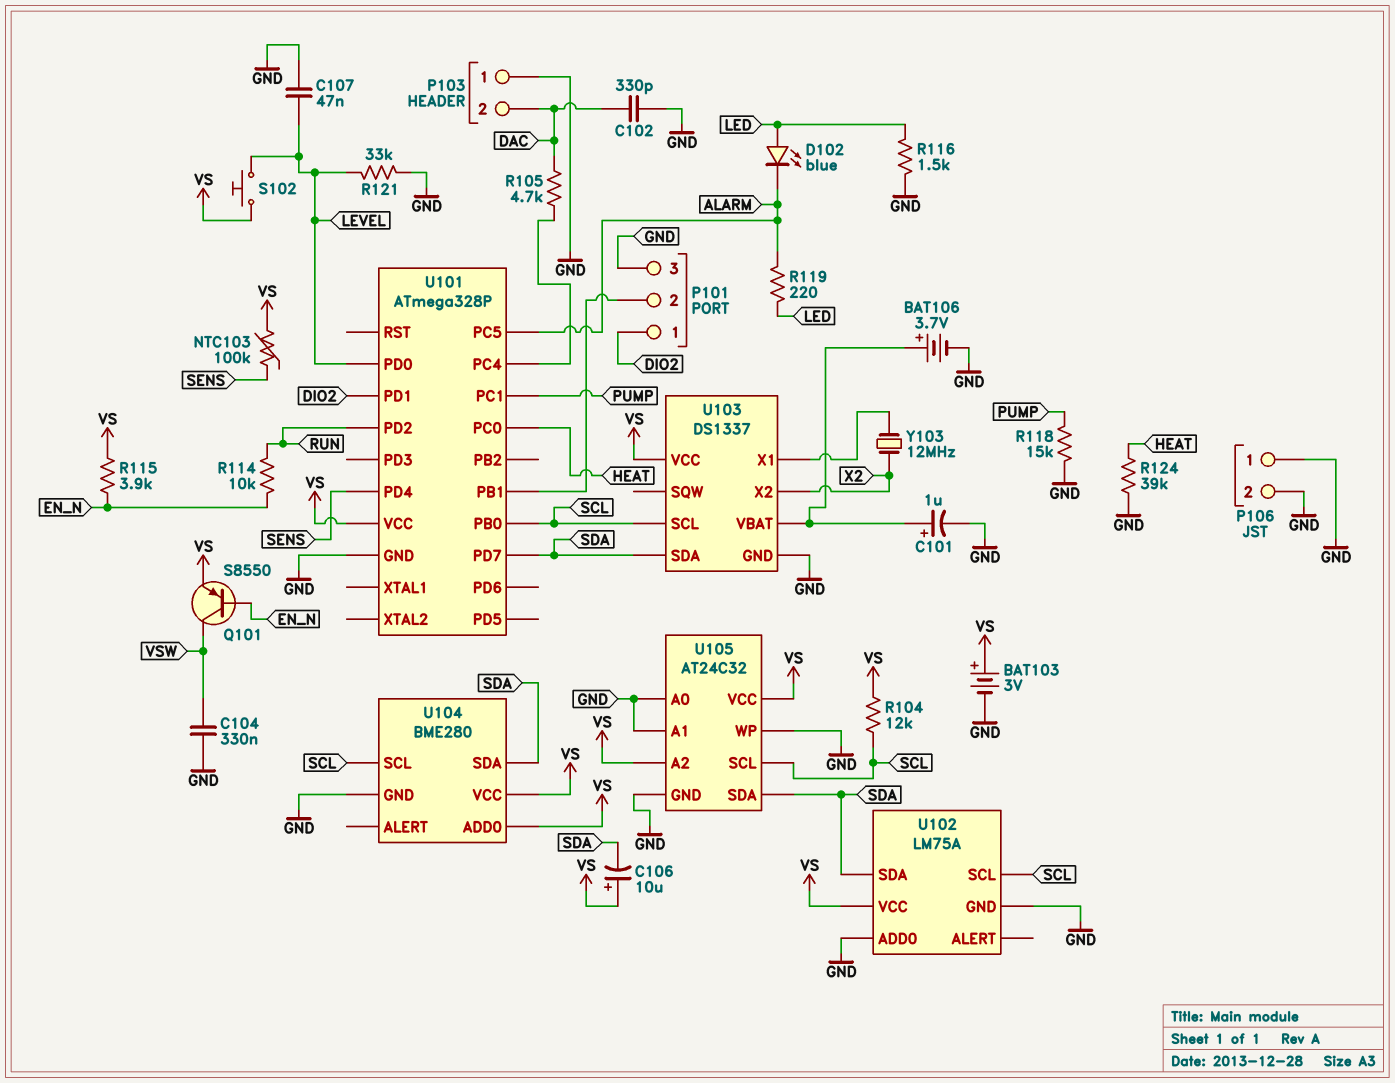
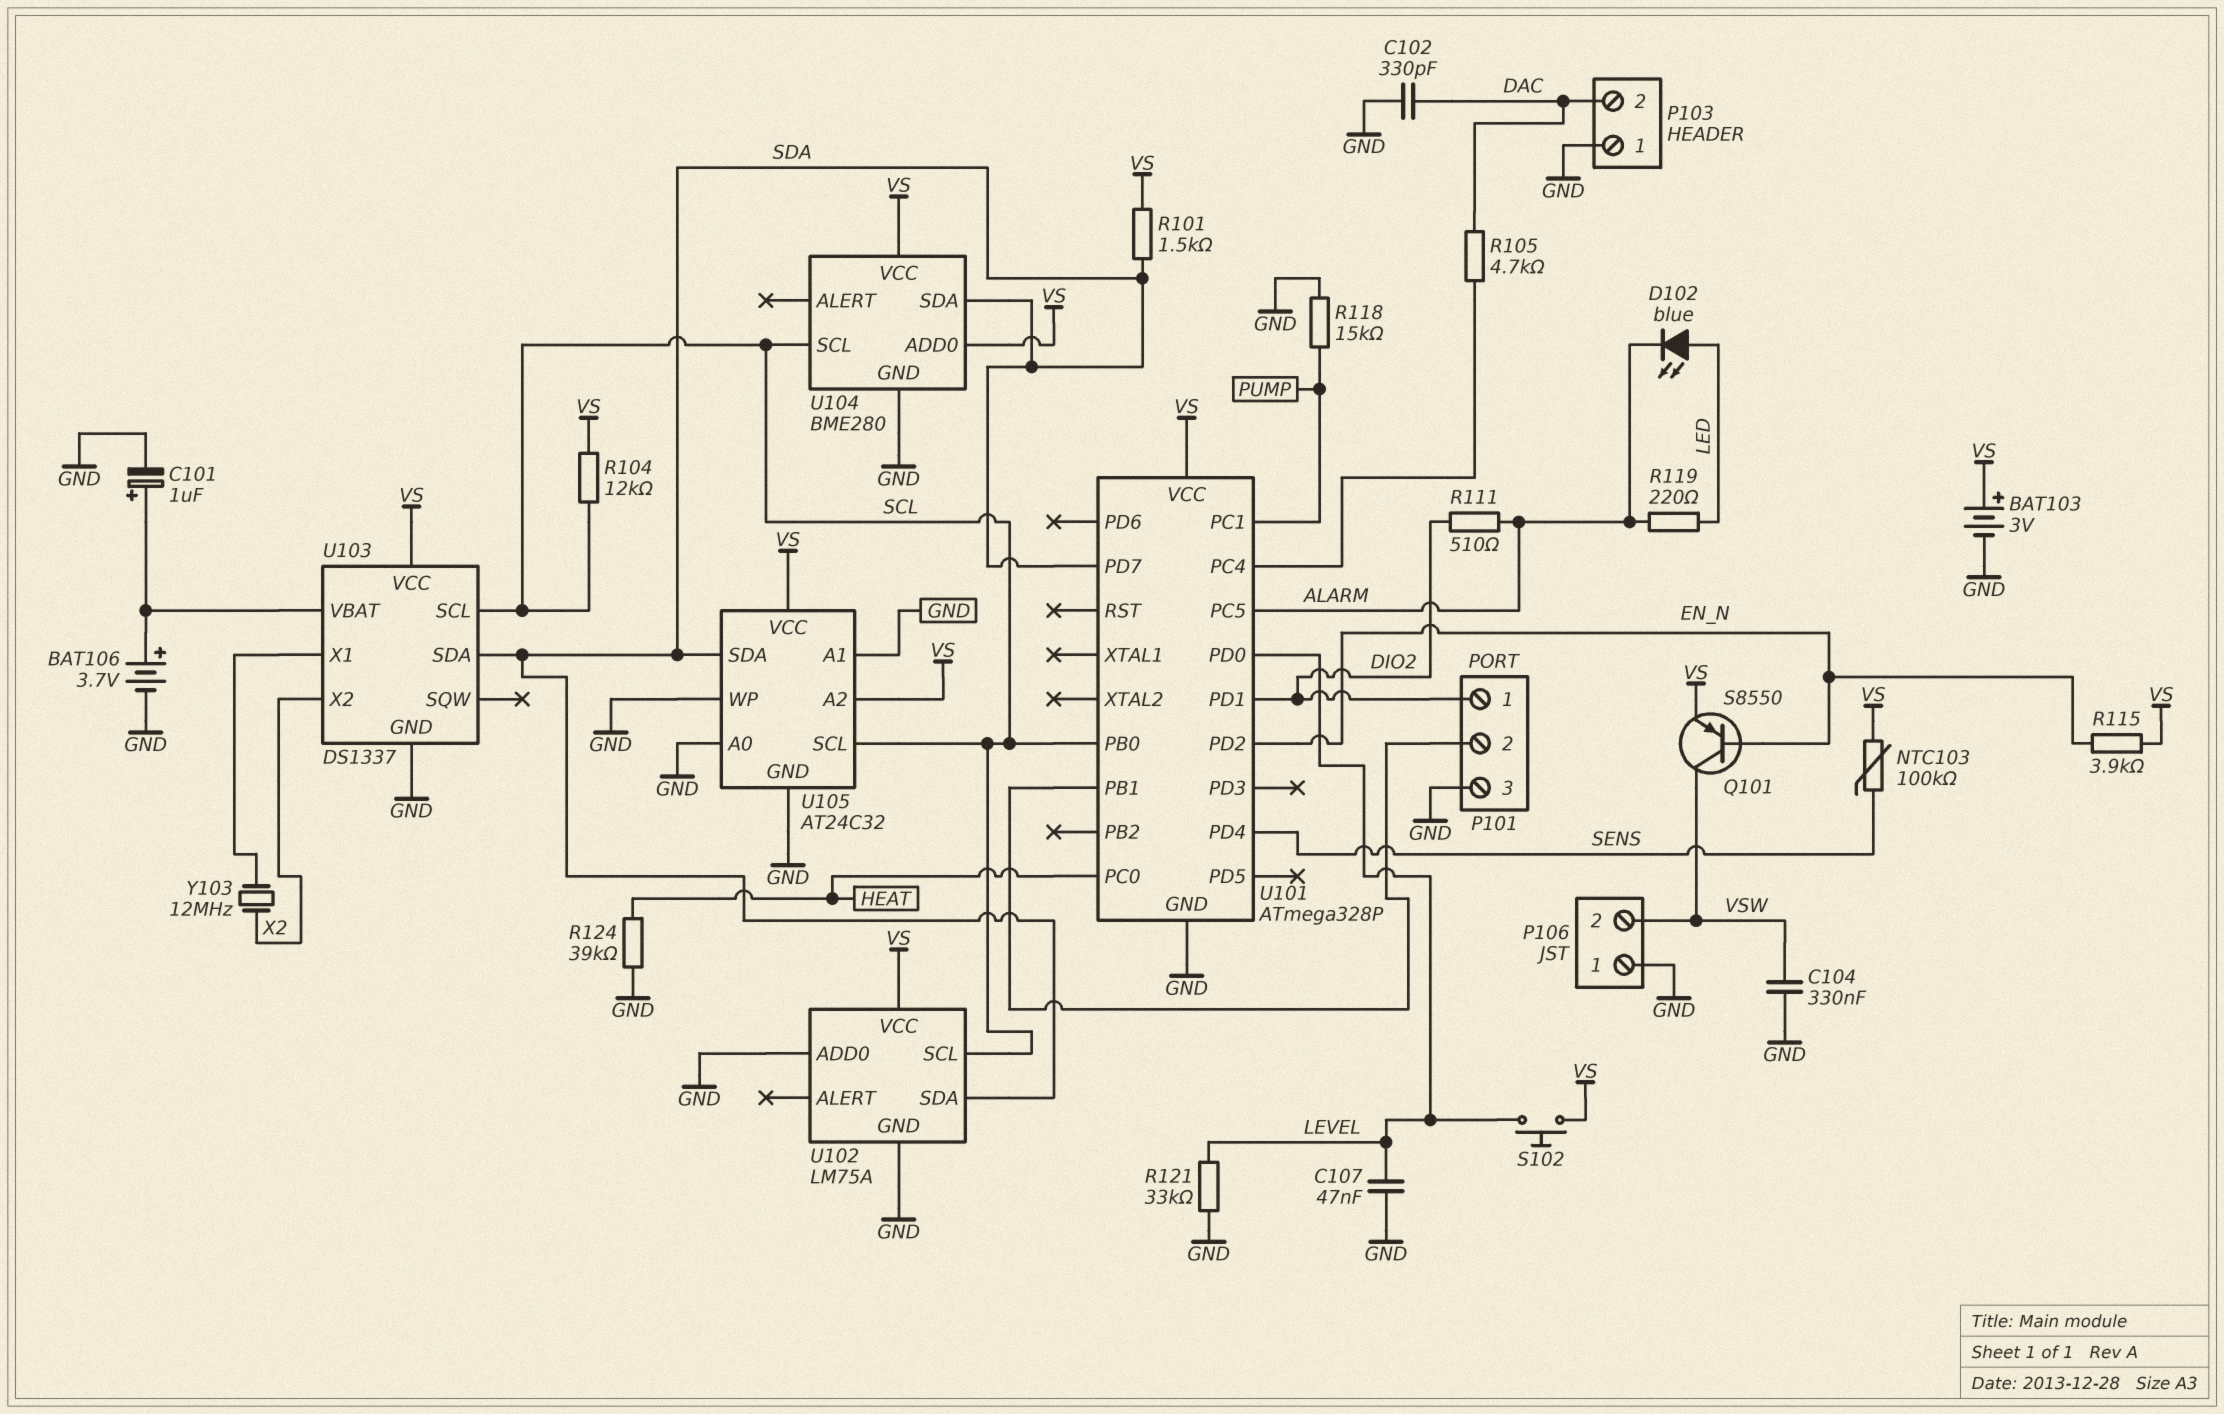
C106: 10uF (plus VS, minus SDA) -> none
P106 pin 2: GND -> VSW
R101: none -> 1.5k (SDA, VS)
R111: none -> 510 (ALARM, DIO2)
R114: 10k (EN_N, RUN) -> none
R116: 1.5k (GND, LED) -> none
U101 pin PD2: RUN -> EN_N

